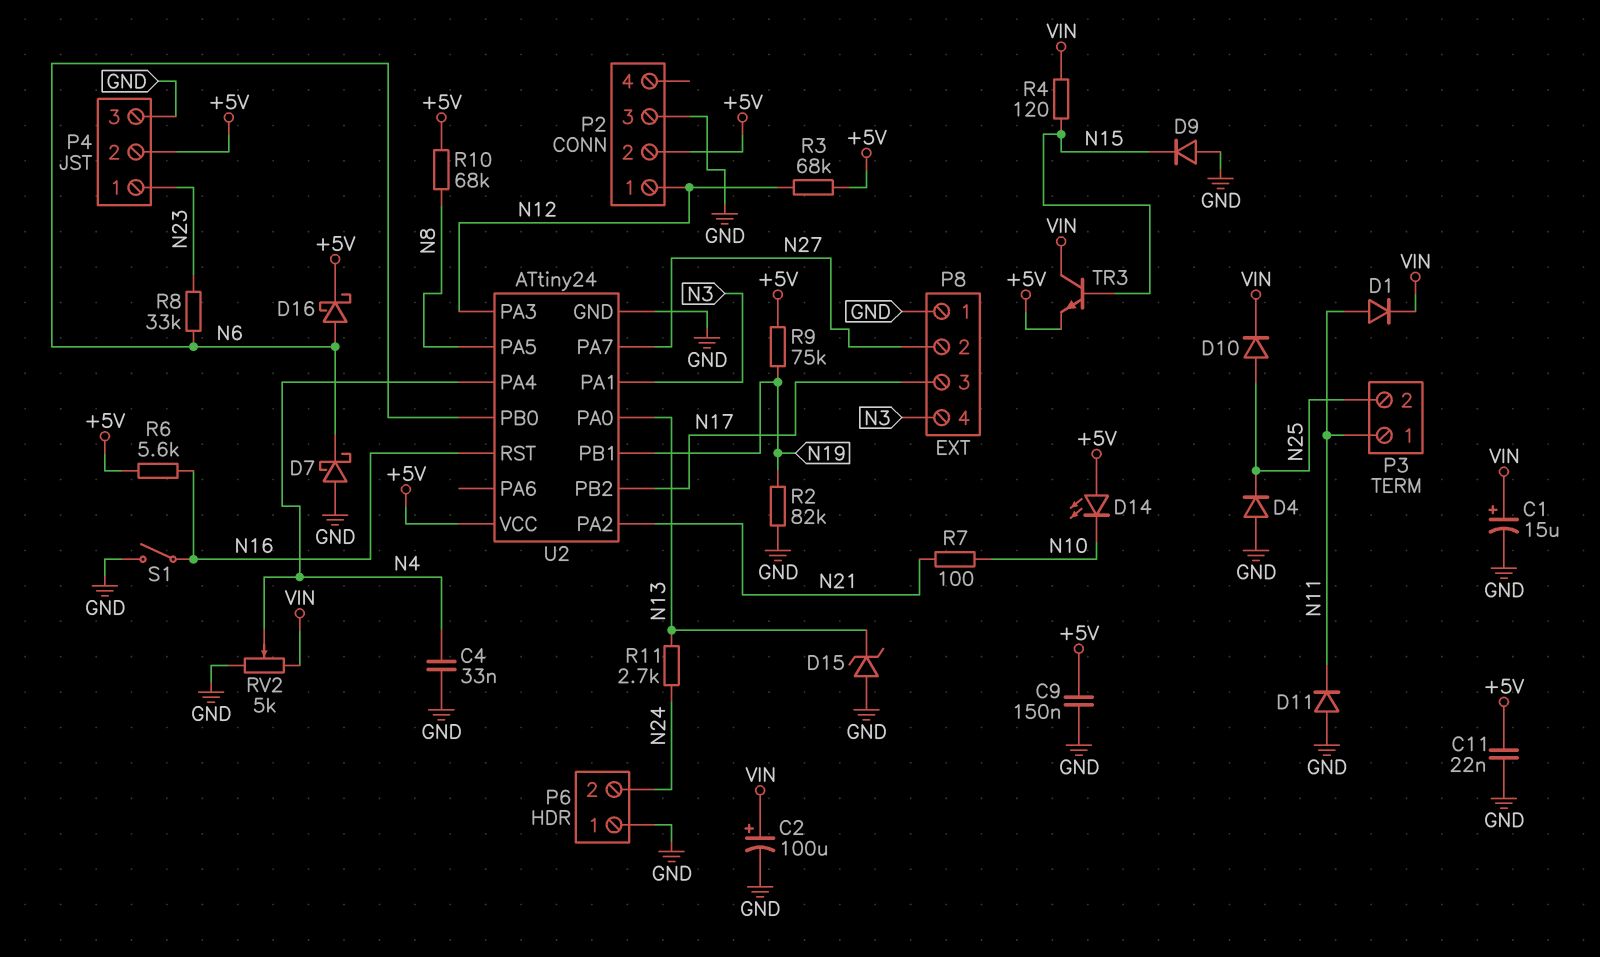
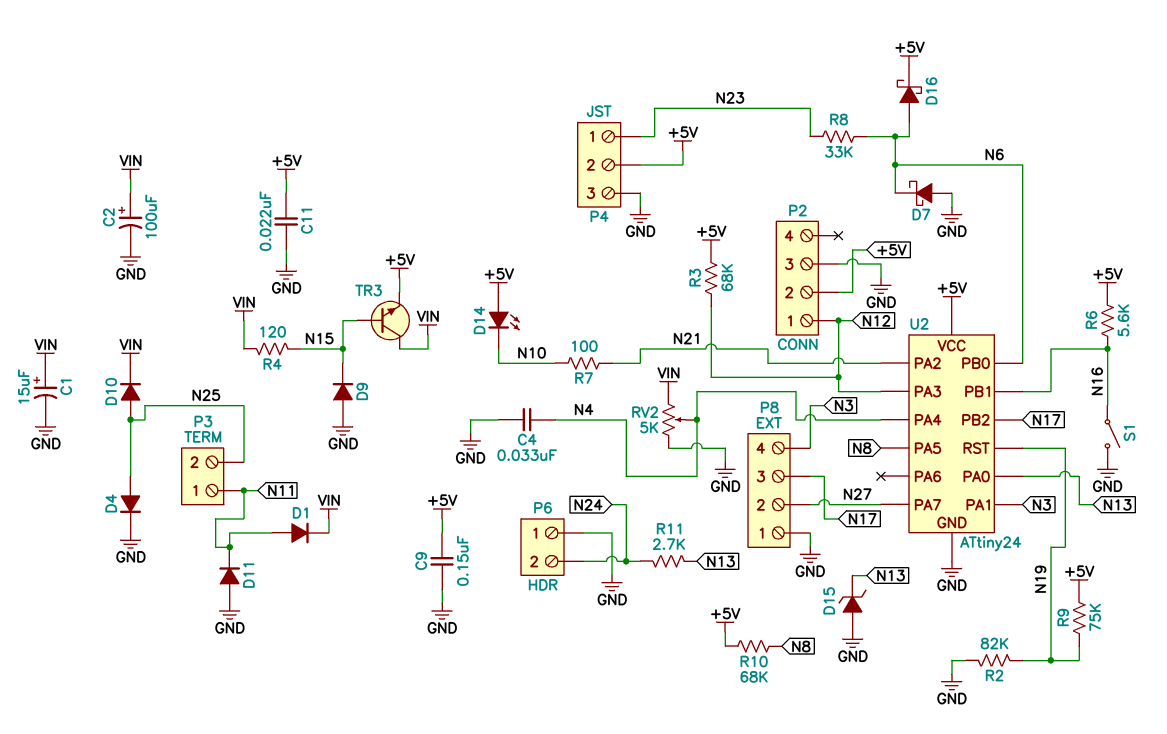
D4: diode (A GND, K N25) -> diode (A N25, K GND)
U2 pin PB1: N19 -> N16
U2 pin RST: N16 -> N19

